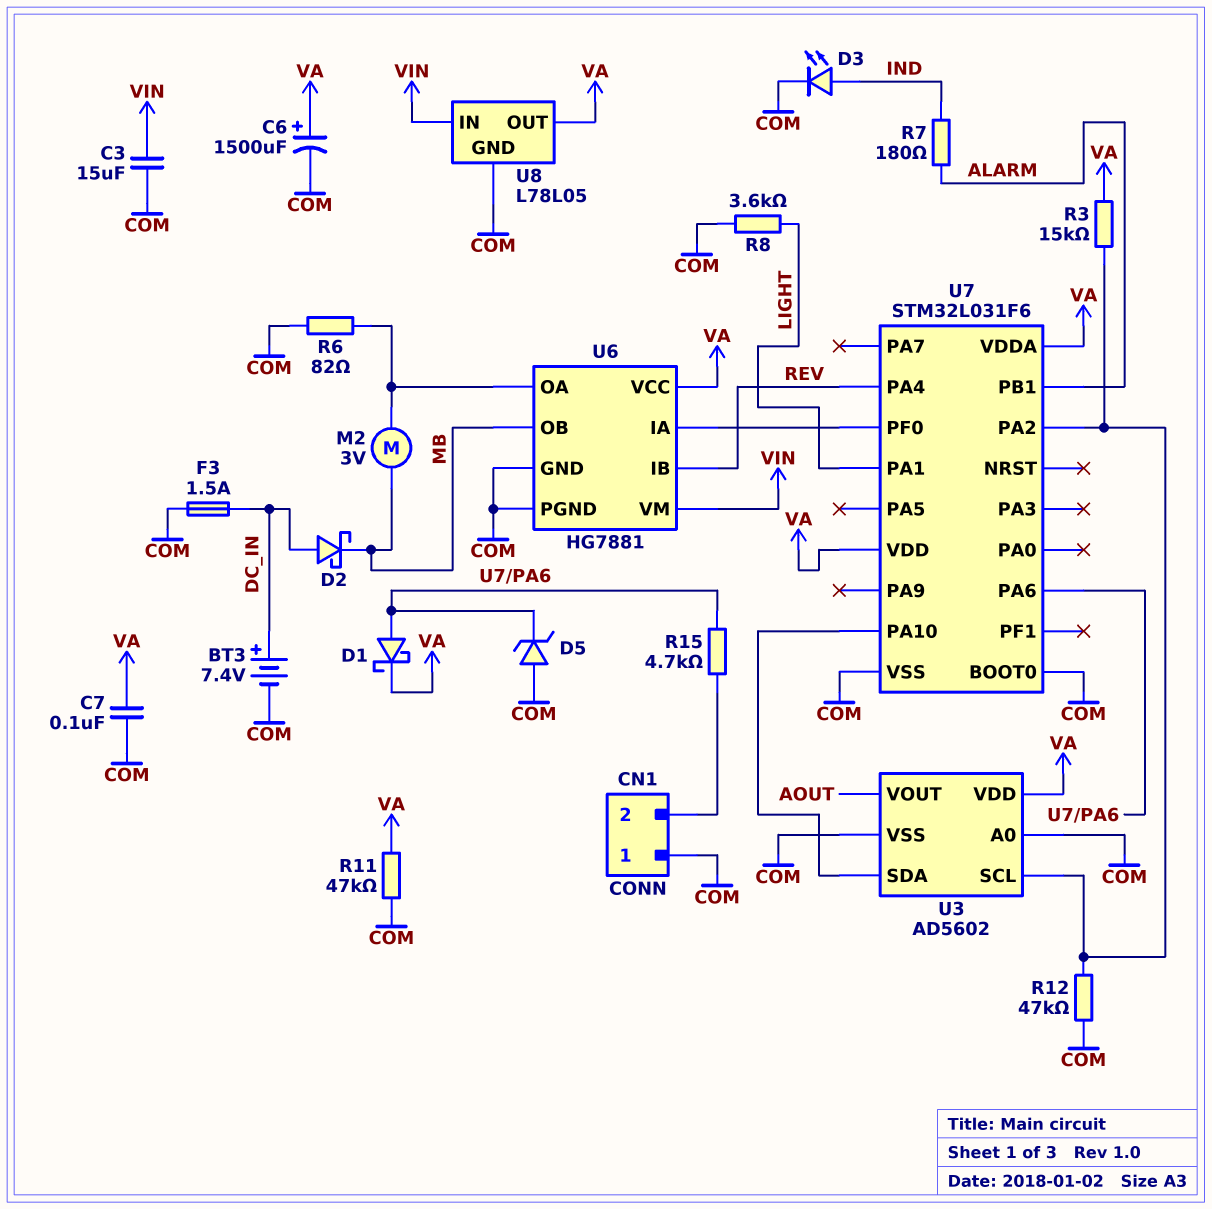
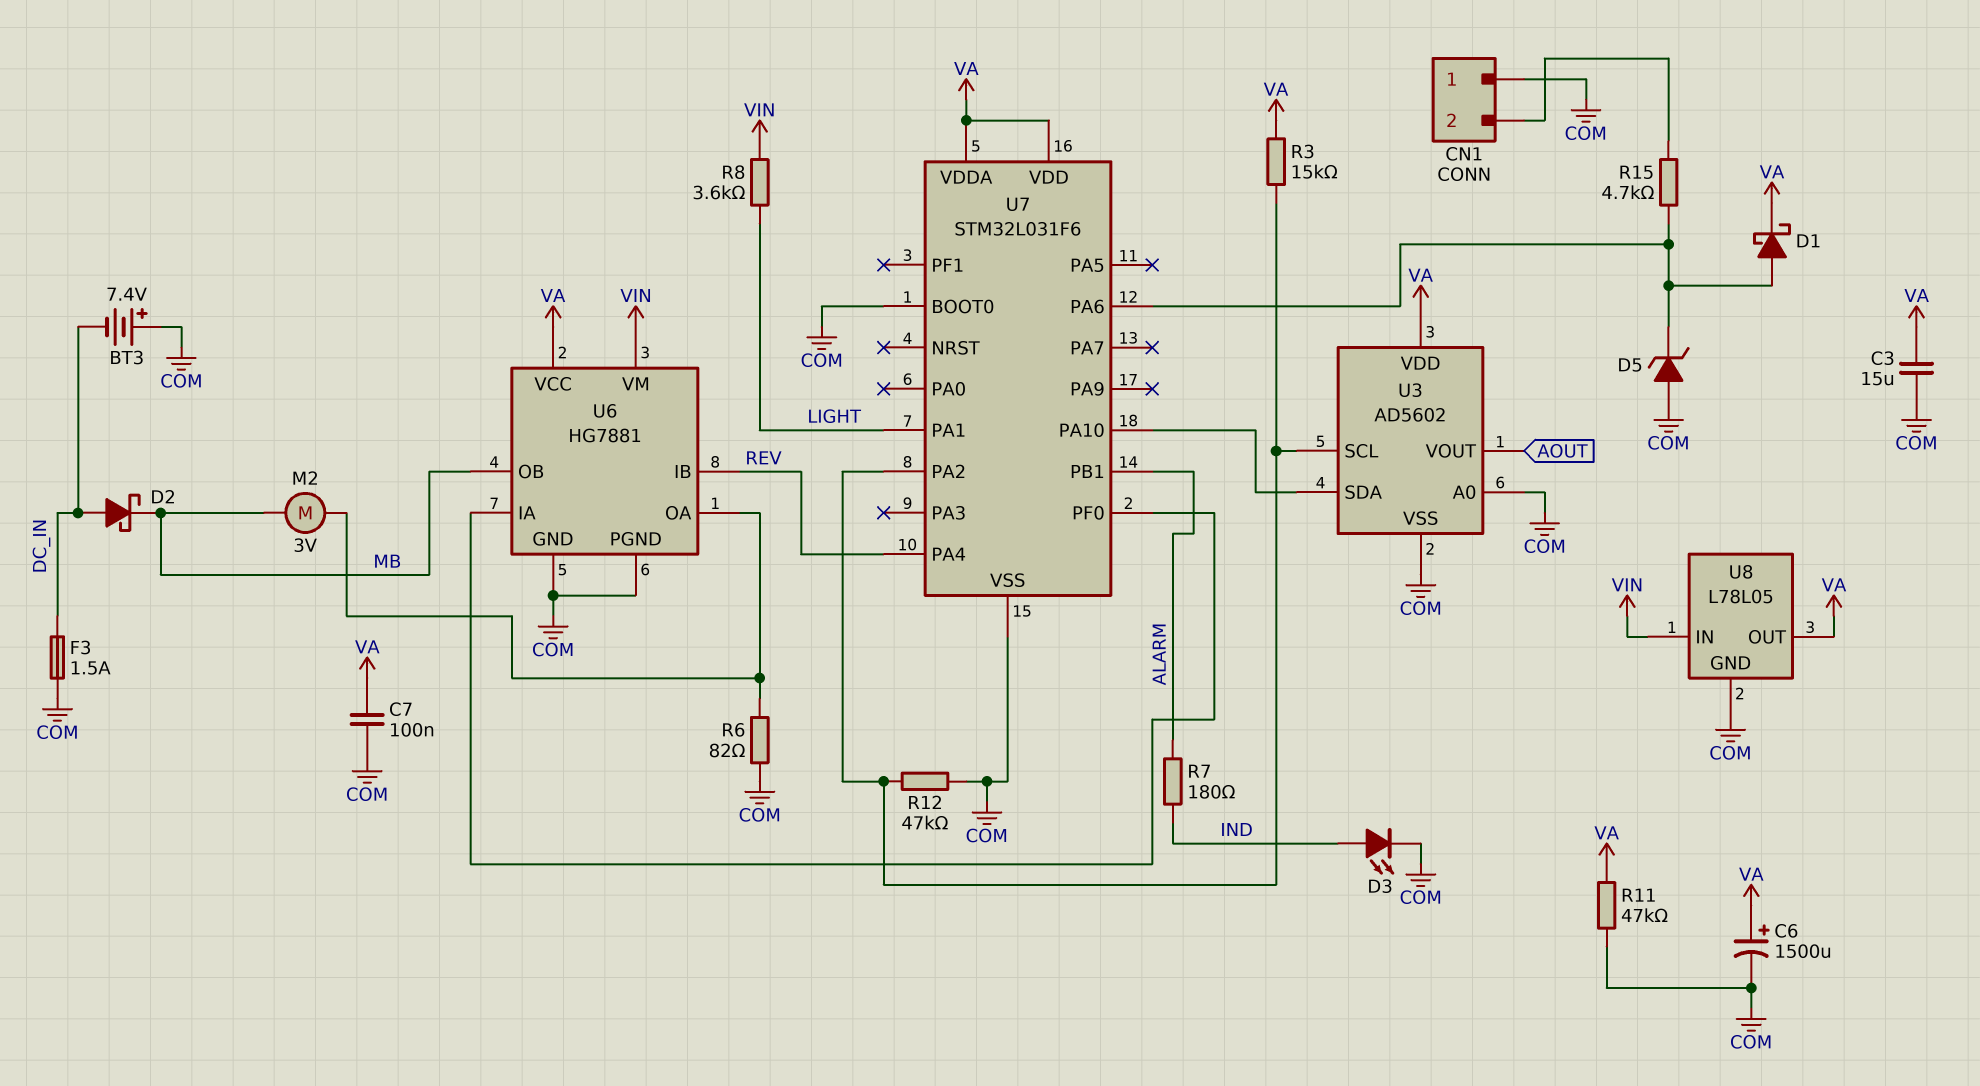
BT3: 7.4V (plus DC_IN, minus COM) -> 7.4V (plus COM, minus DC_IN)
C3: 15uF (COM, VIN) -> 15uF (COM, VA)
R8: 3.6k (COM, LIGHT) -> 3.6k (LIGHT, VIN)

